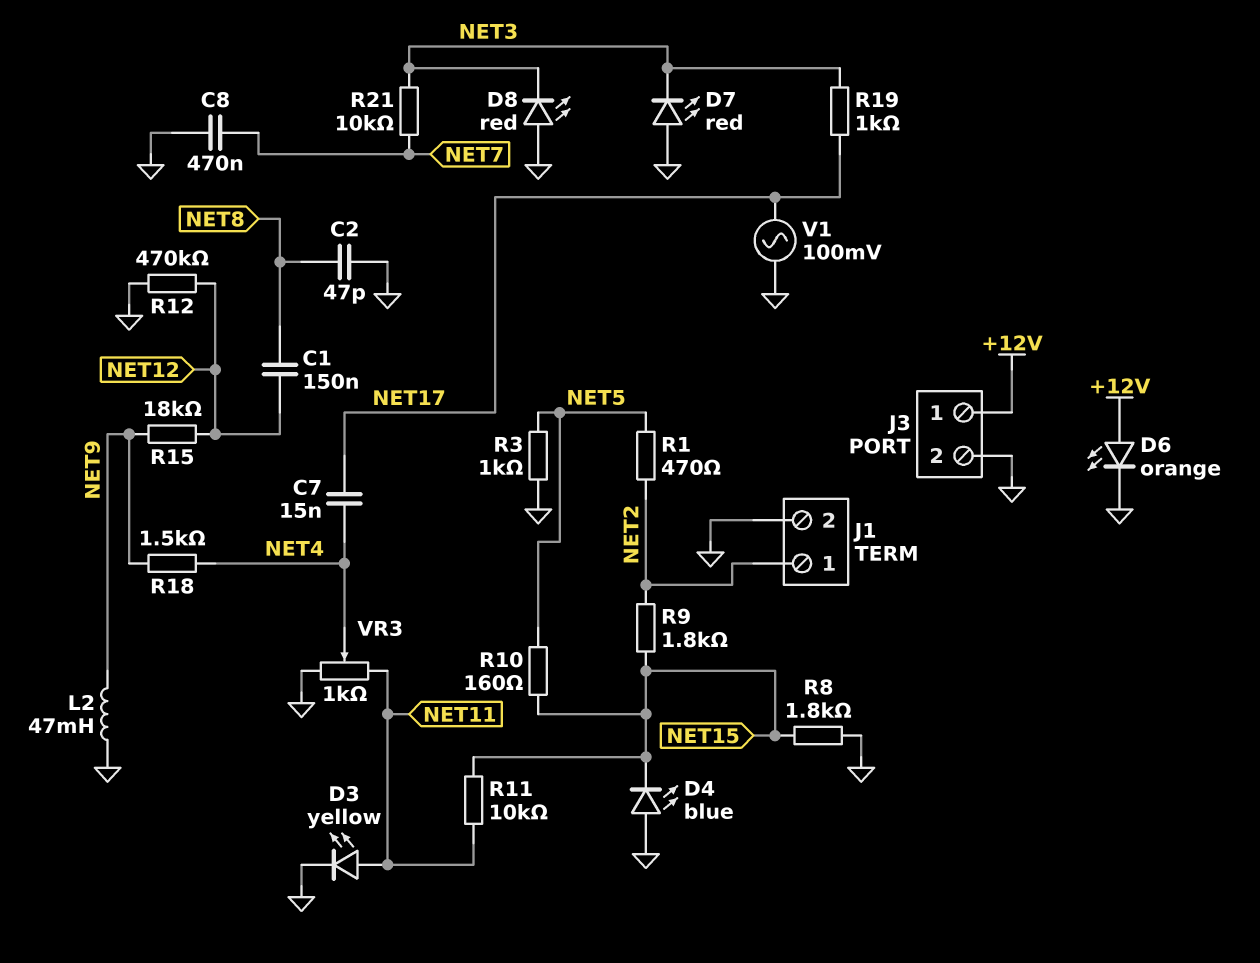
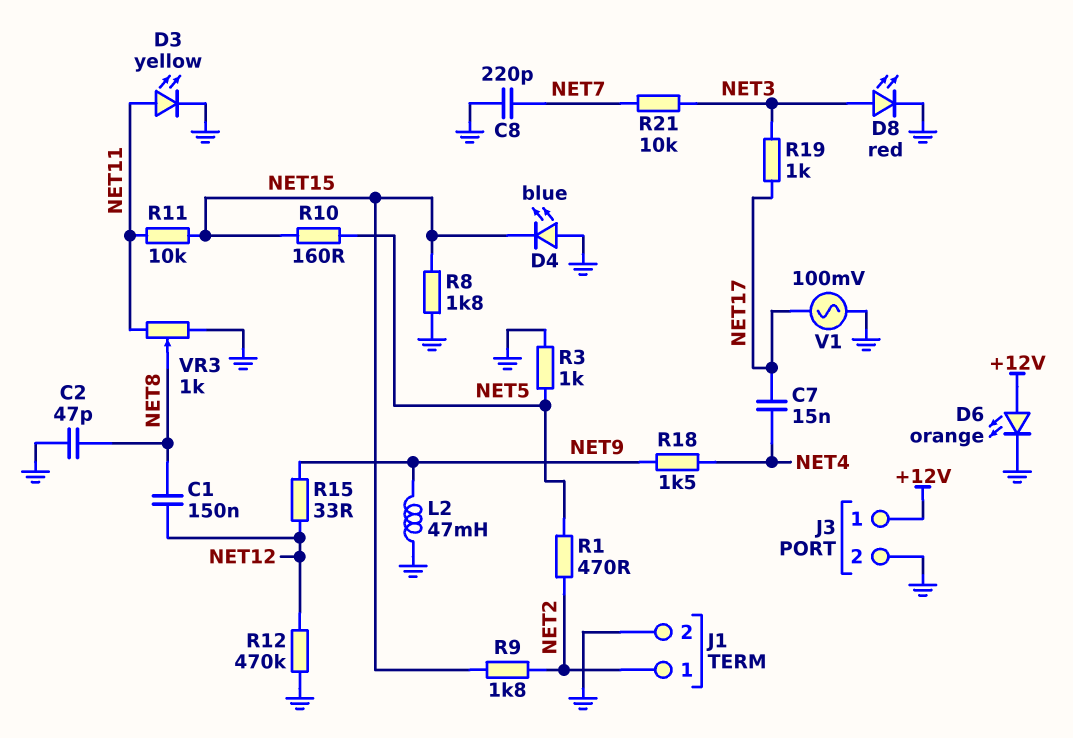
C8: 470nF (GND, NET7) -> 220pF (GND, NET7)
D7: LED red (A GND, K NET3) -> none
D8: LED red (A GND, K NET3) -> LED red (A NET3, K GND)
R15: 18k (NET9, NET12) -> 33 (NET9, NET12)
VR3: 1k (GND, NET11, wiper NET4) -> 1k (GND, NET11, wiper NET8)

